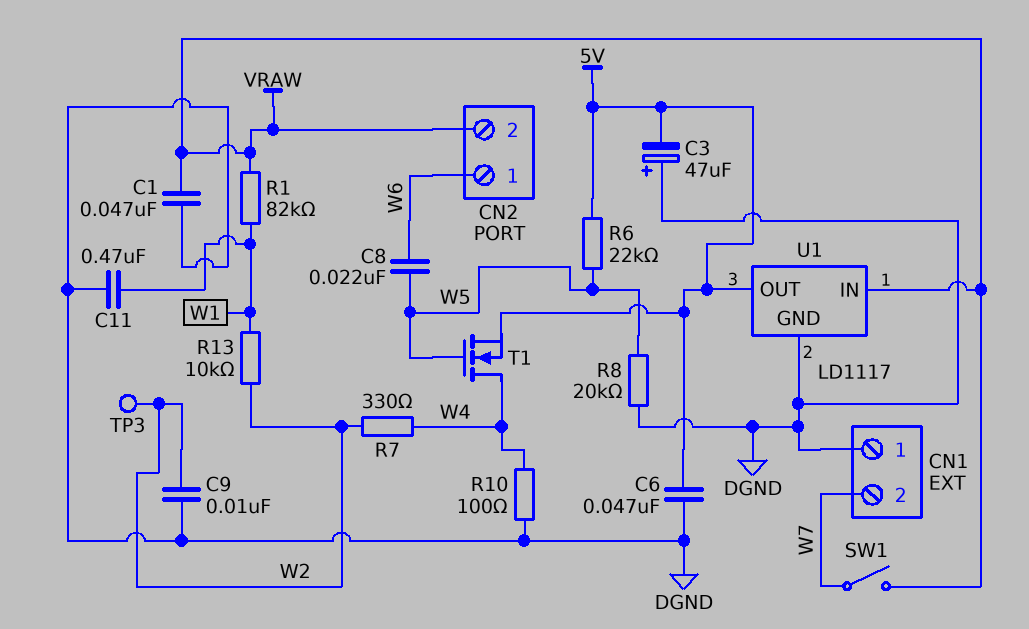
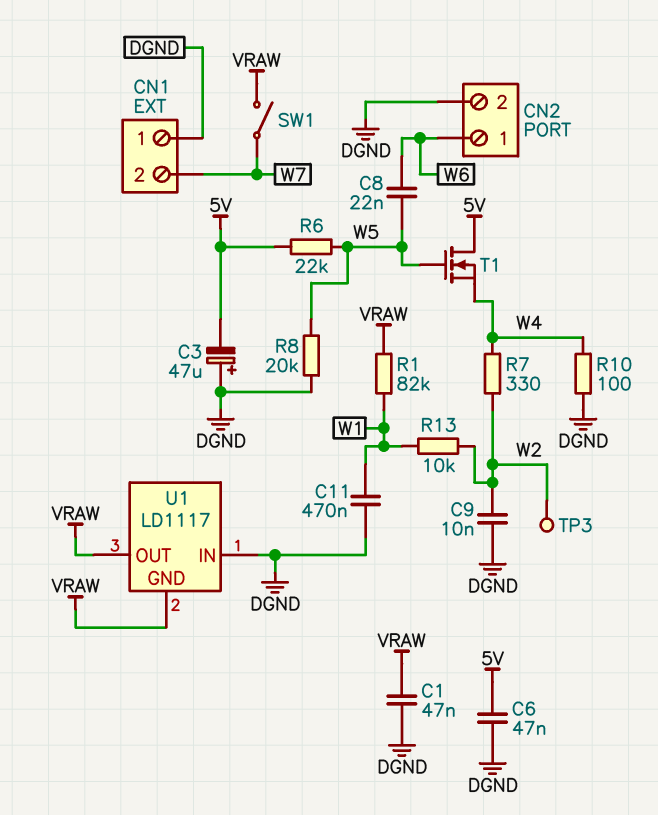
CN2 pin 2: VRAW -> DGND
T1: NMOS (G W5, D W4, S 5V) -> NMOS (G W5, D 5V, S W4)
U1 pin GND: DGND -> VRAW
U1 pin IN: VRAW -> DGND
U1 pin OUT: 5V -> VRAW

